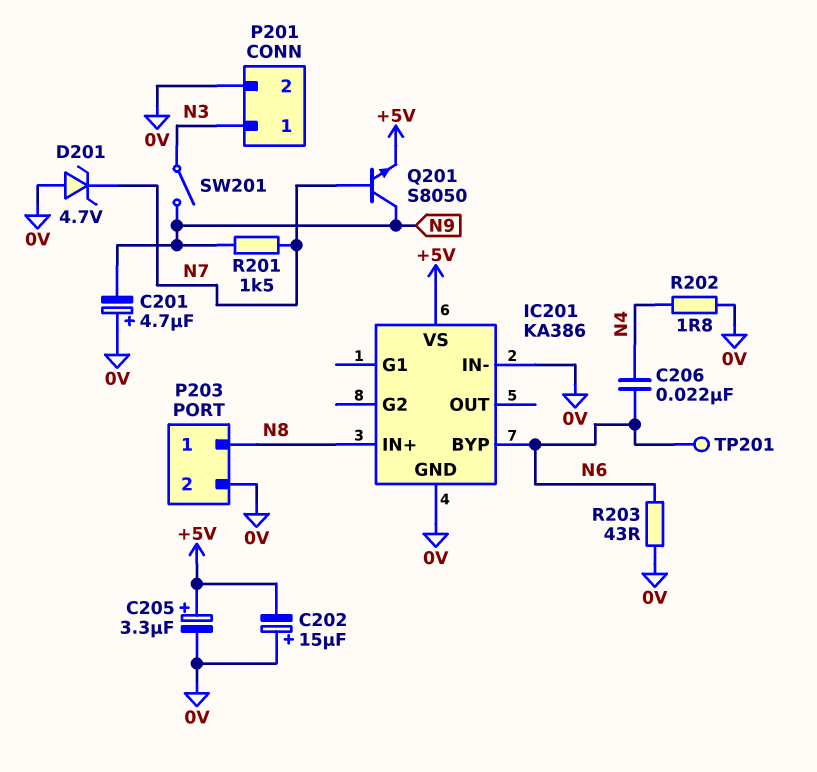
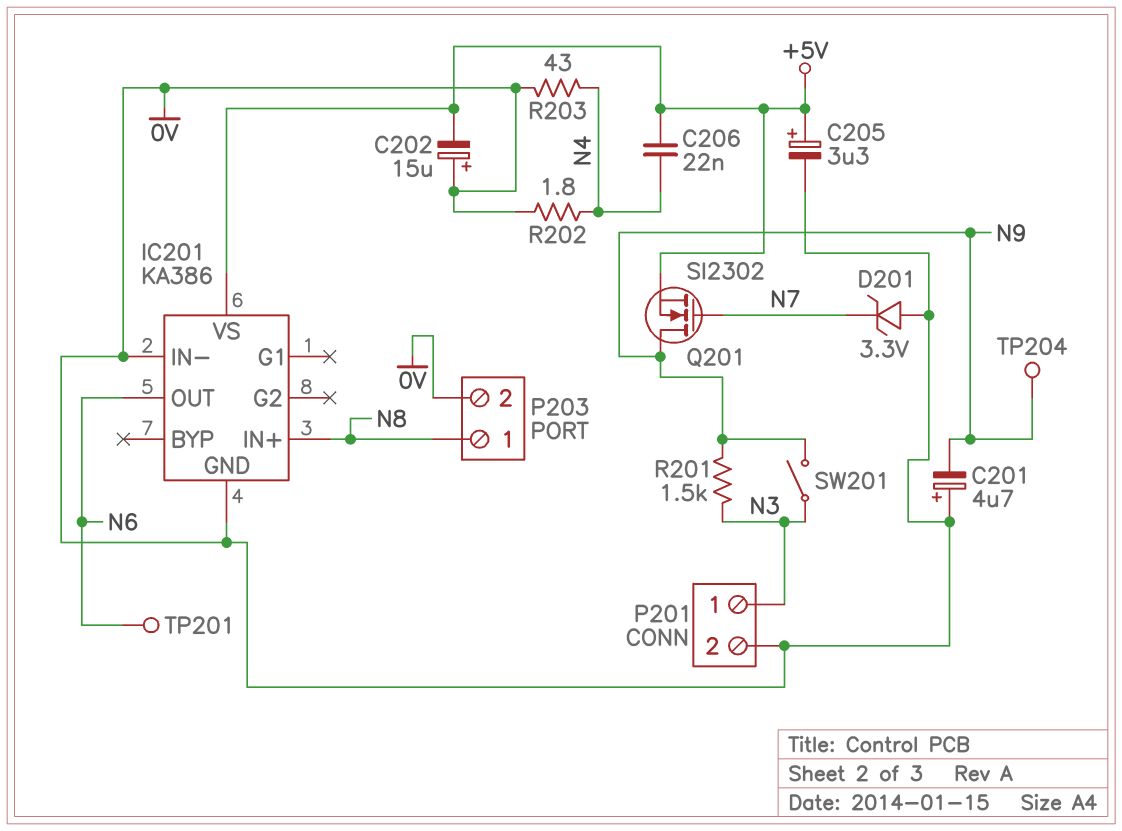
C206: 22nF (N4, N6) -> 22nF (+5V, N4)
D201: zener 4.7V (A 0V, K N7) -> zener 3.3V (A 0V, K N7)
IC201 pin BYP: N6 -> none
IC201 pin OUT: none -> N6
Q201: NPN S8050 (B N7, C N9, E +5V) -> NMOS SI2302 (G N7, D N9, S +5V)
R201: 1.5k (N7, N9) -> 1.5k (N3, N9)
R203: 43 (0V, N6) -> 43 (0V, N4)
TP204: none -> test point (N9)

